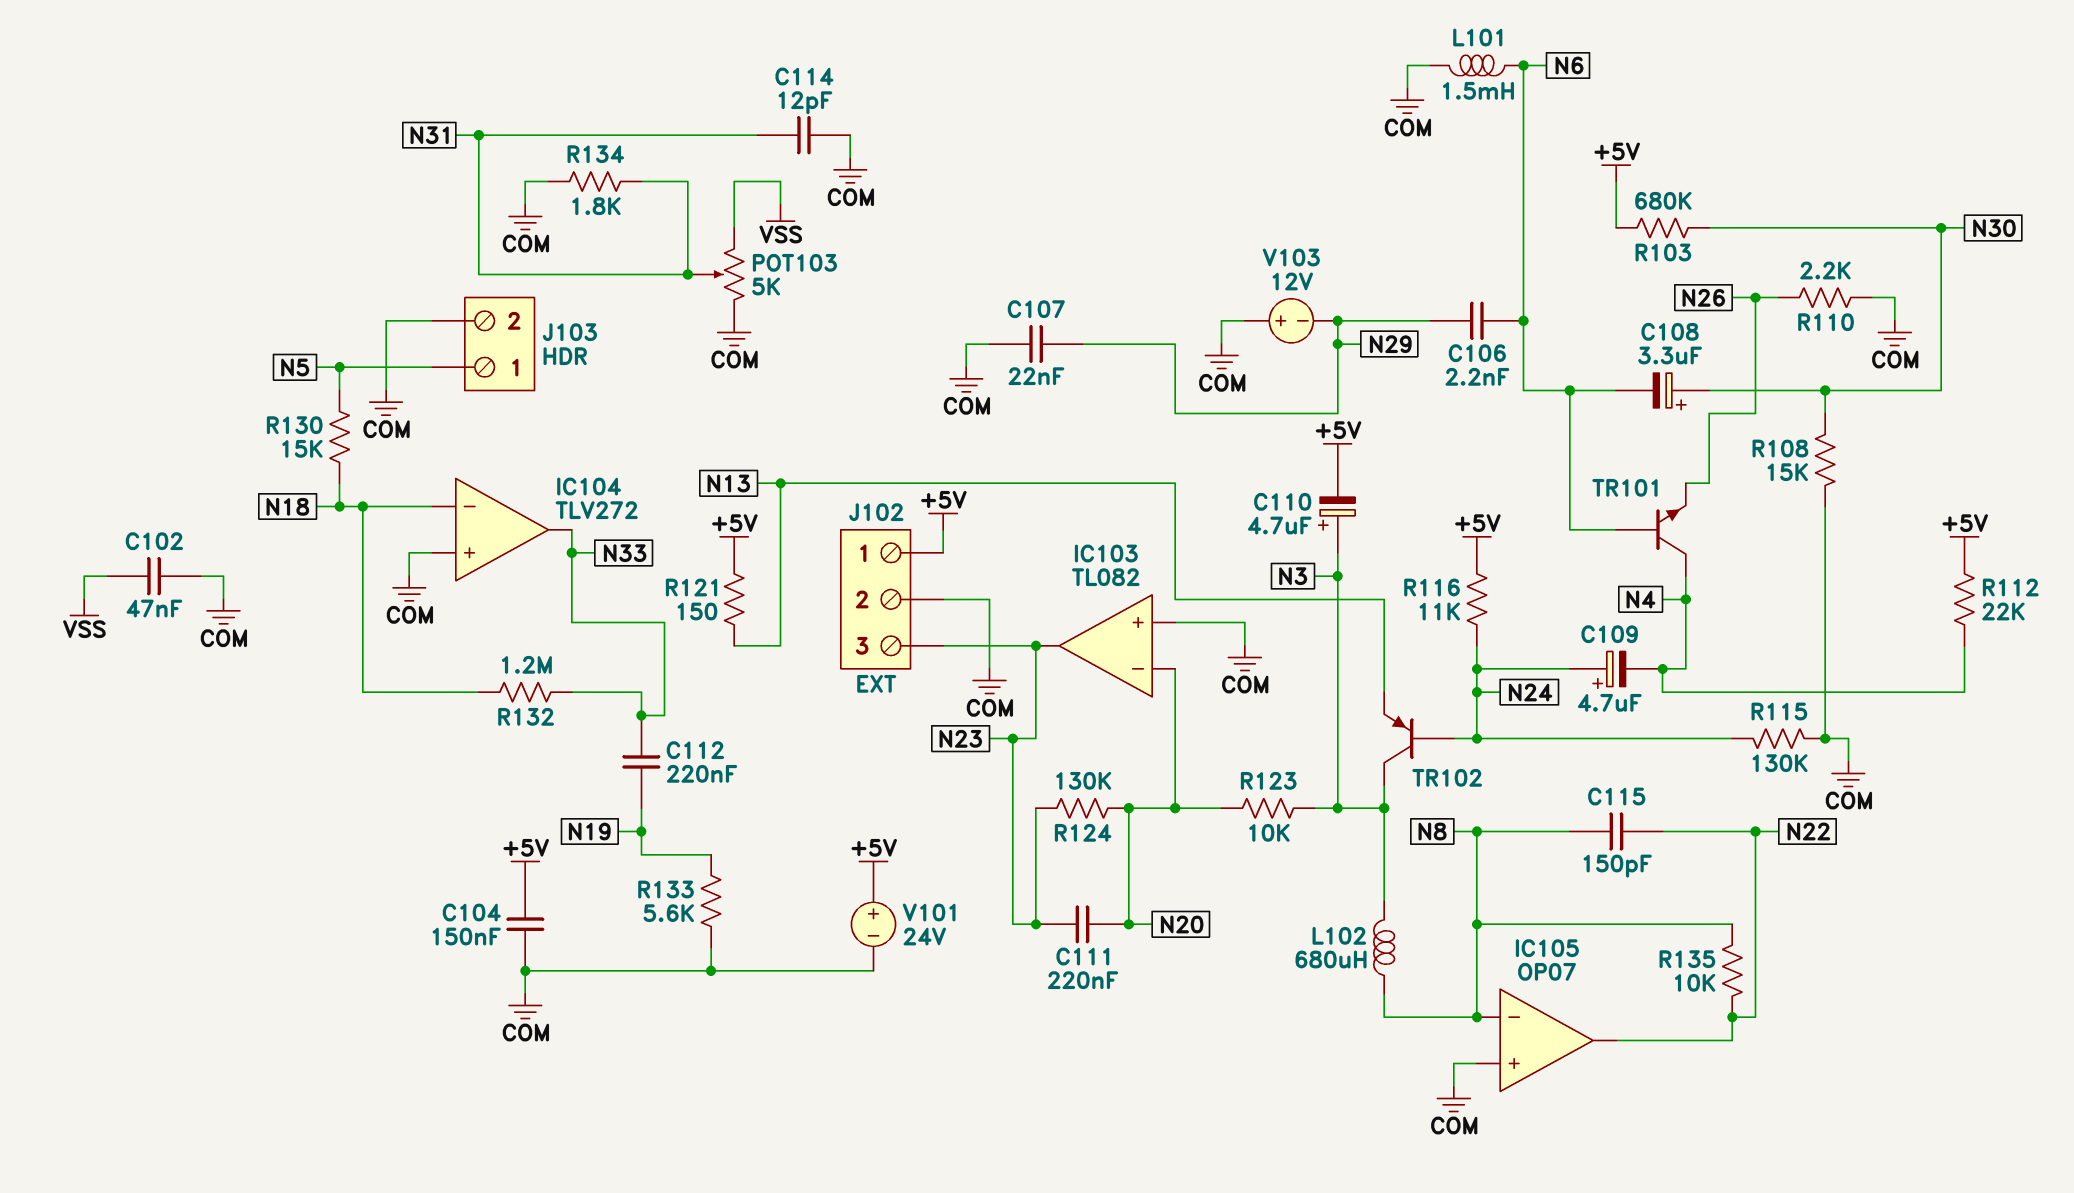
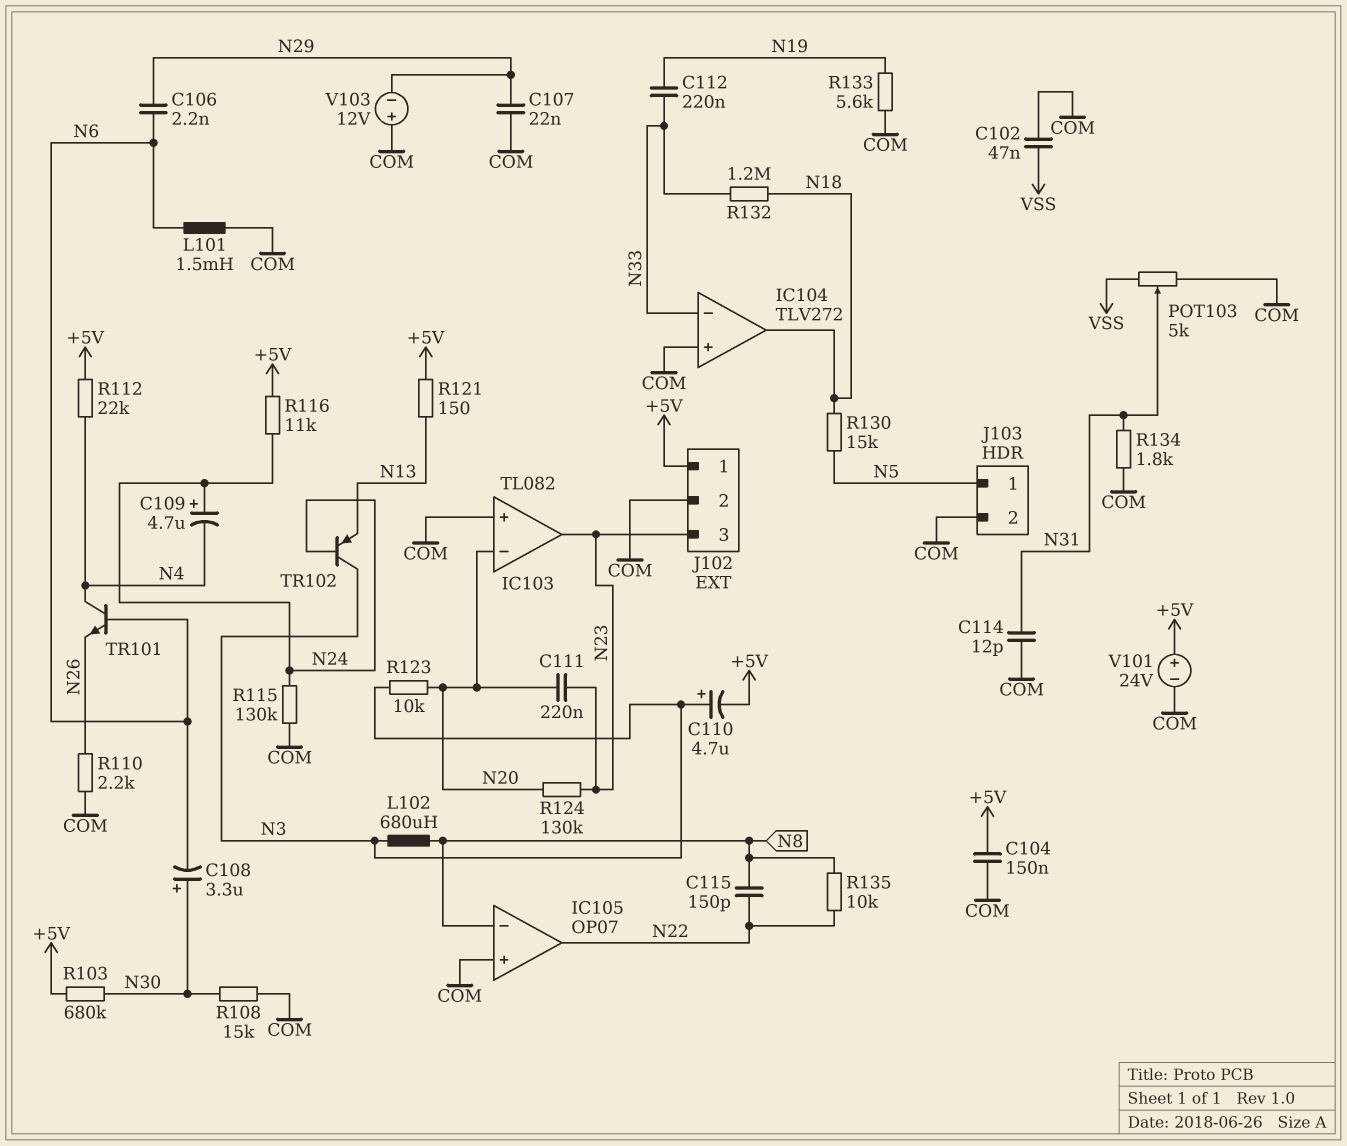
IC104 pin in-: N18 -> N33
IC104 pin out: N33 -> N18

